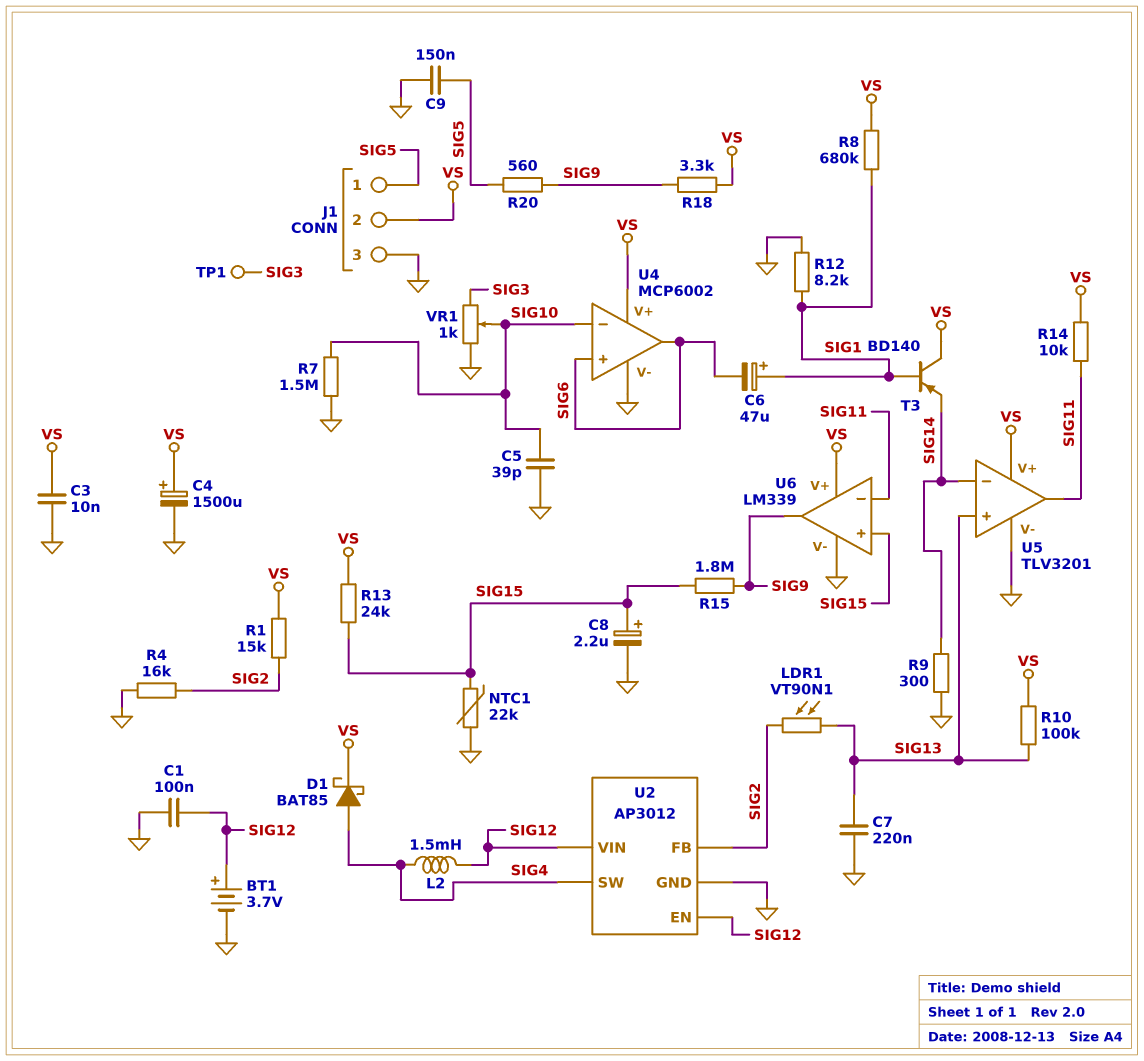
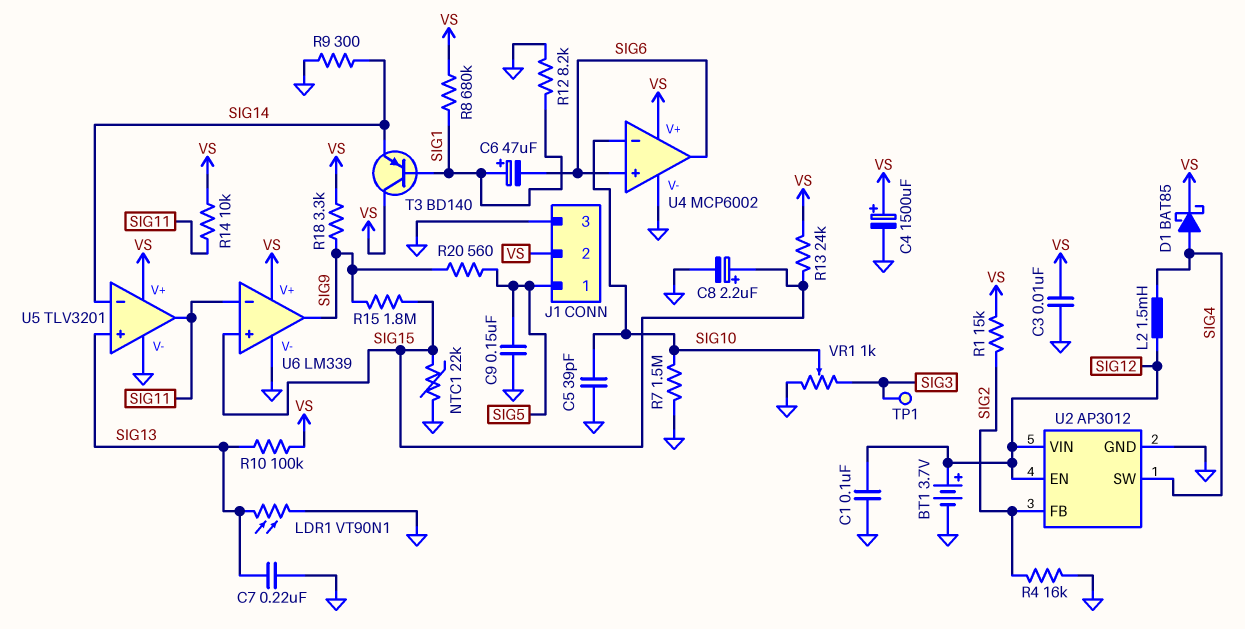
LDR1: VT90N1 (SIG2, SIG13) -> VT90N1 (GND, SIG13)

